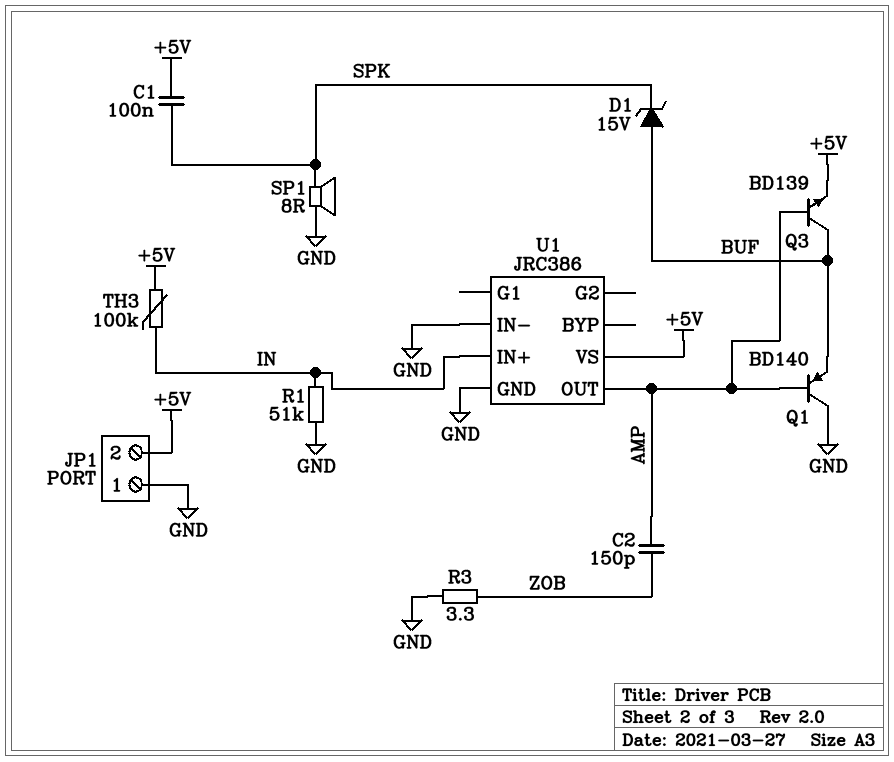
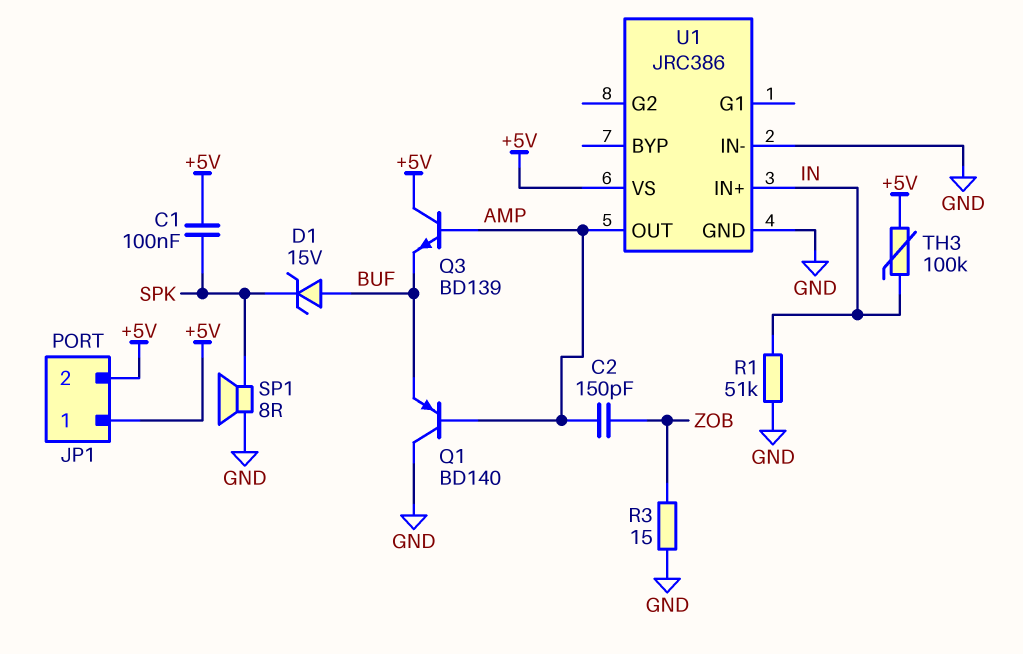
JP1 pin 1: GND -> +5V
Q3: NPN BD139 (B AMP, C BUF, E +5V) -> NPN BD139 (B AMP, C +5V, E BUF)
R3: 3.3 (GND, ZOB) -> 15 (GND, ZOB)

